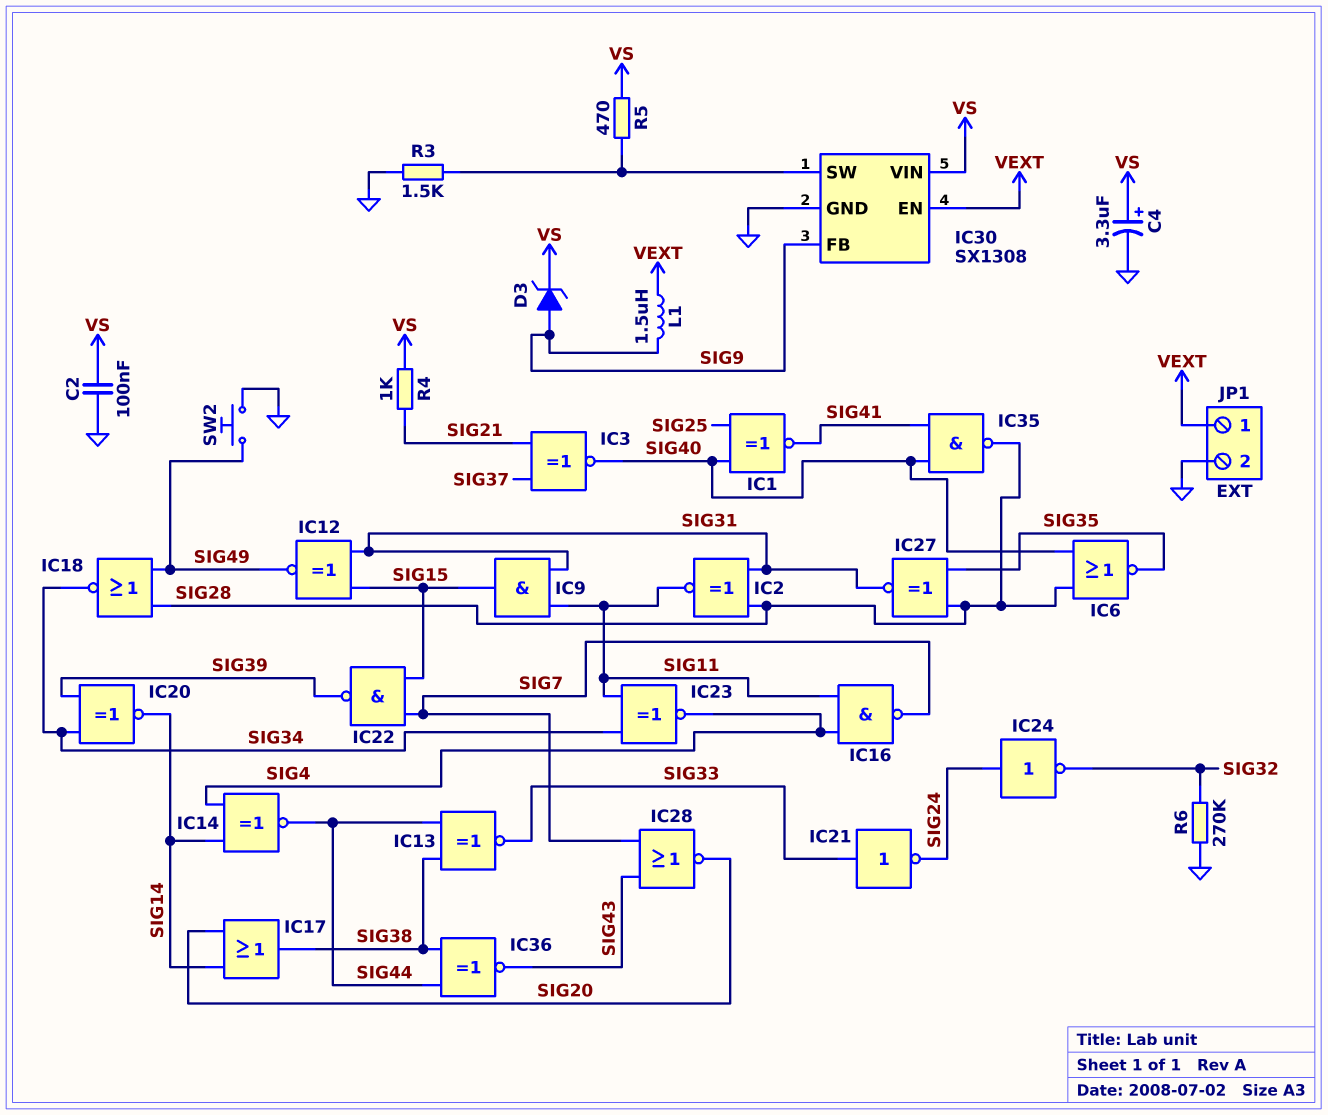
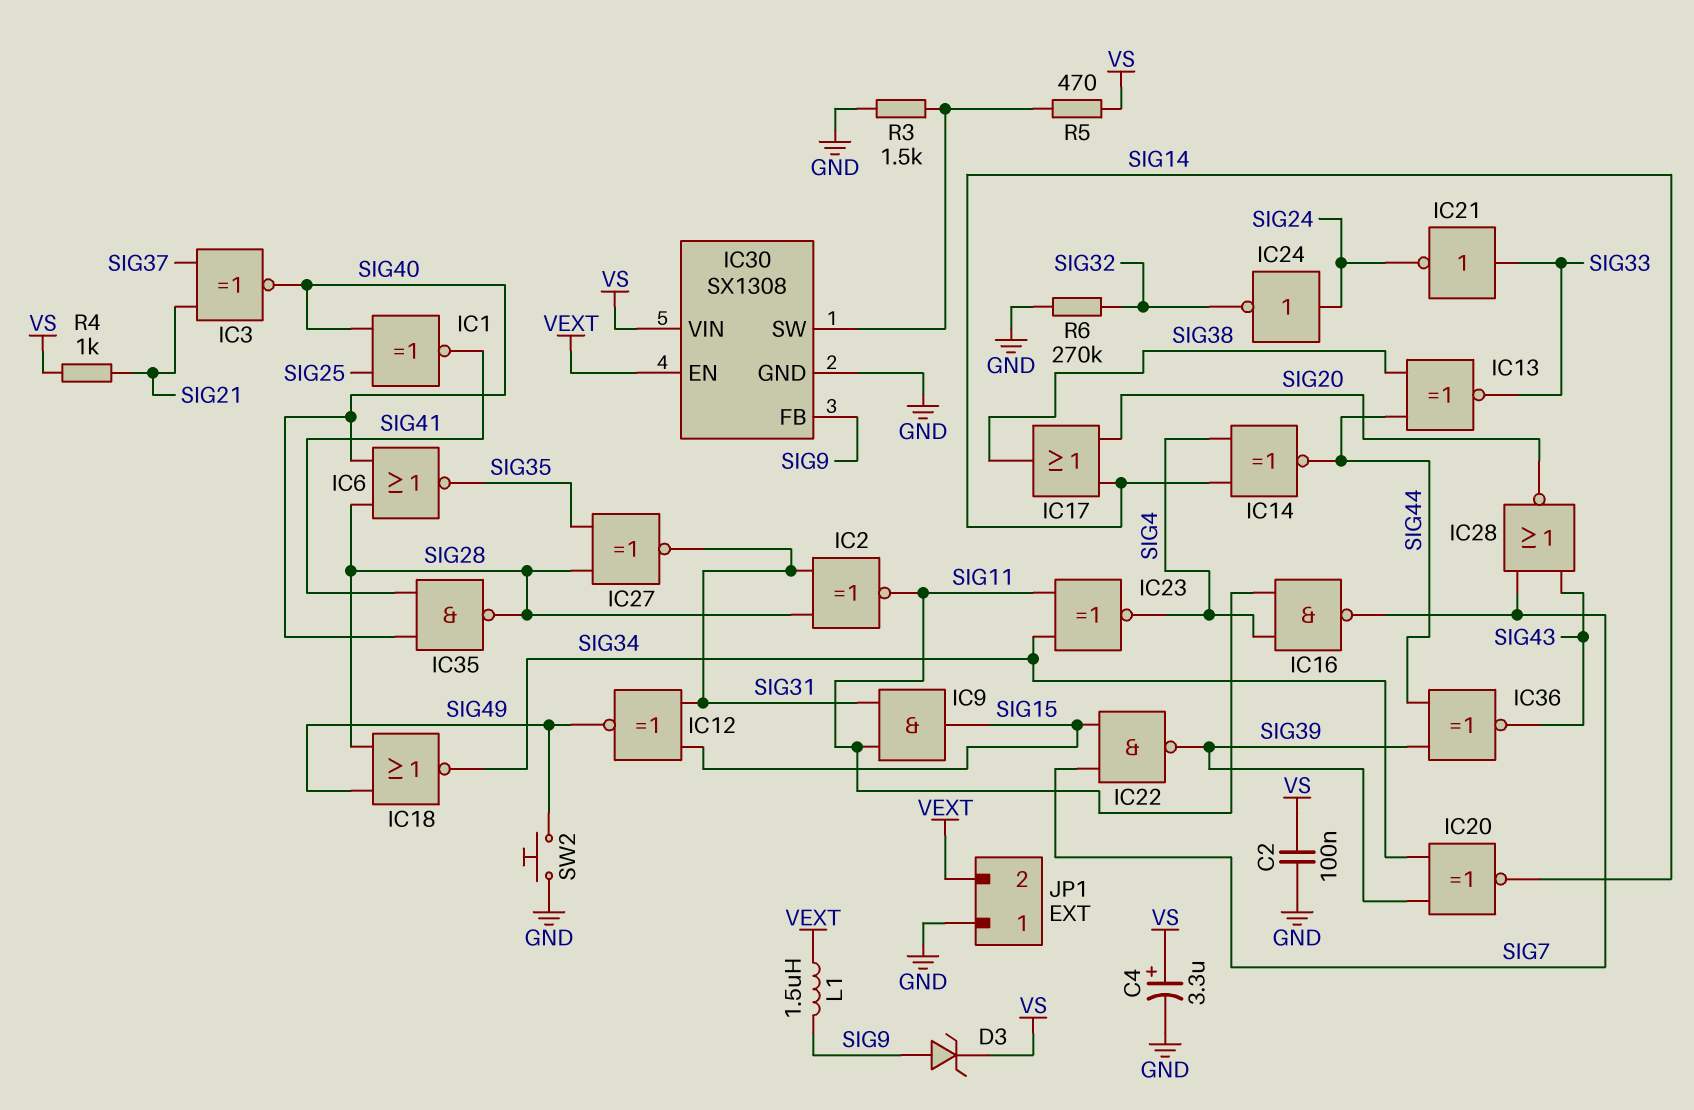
IC36: XNOR (in SIG38, in SIG44, out SIG43) -> XNOR (in SIG39, in SIG44, out SIG43)
JP1 pin 1: VEXT -> GND
JP1 pin 2: GND -> VEXT

